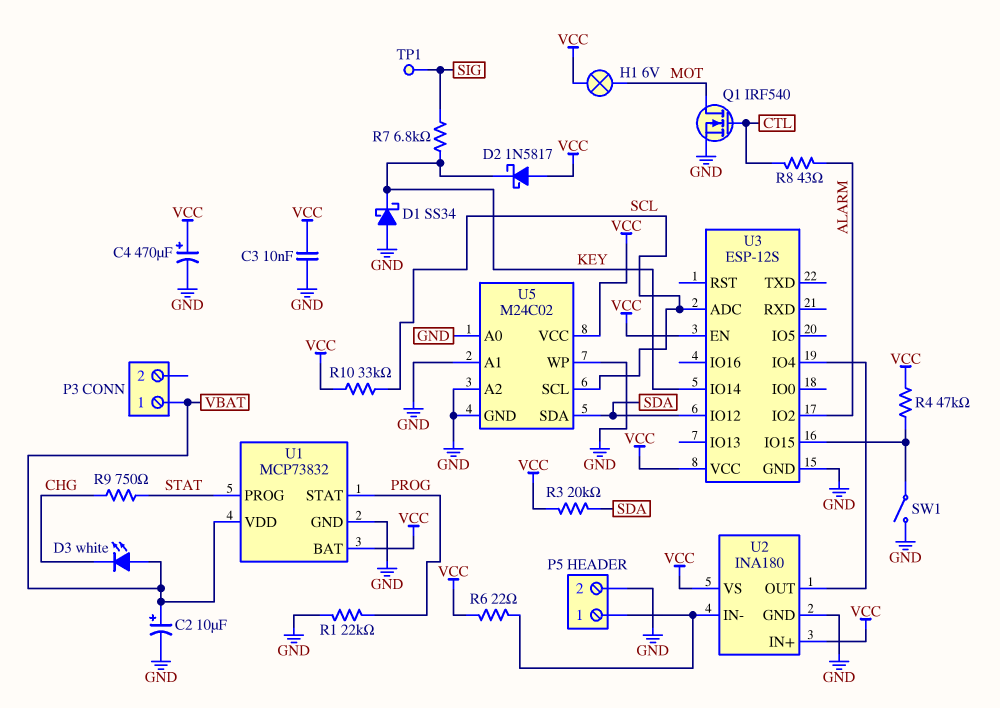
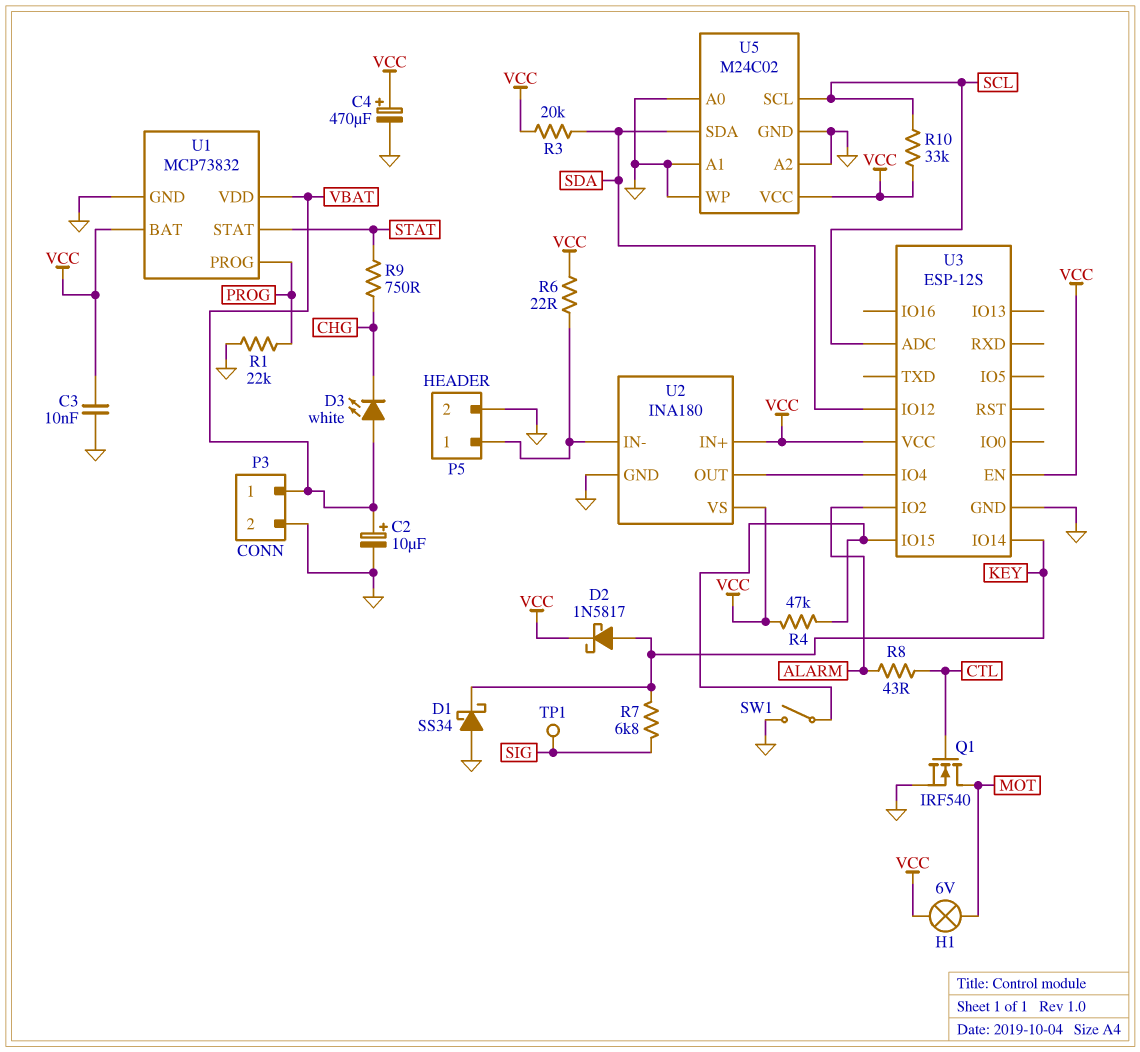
D2: schottky 1N5817 (A VCC, K KEY) -> schottky 1N5817 (A KEY, K VCC)
P3 pin 2: none -> GND
U1 pin PROG: STAT -> PROG
U1 pin STAT: PROG -> STAT

